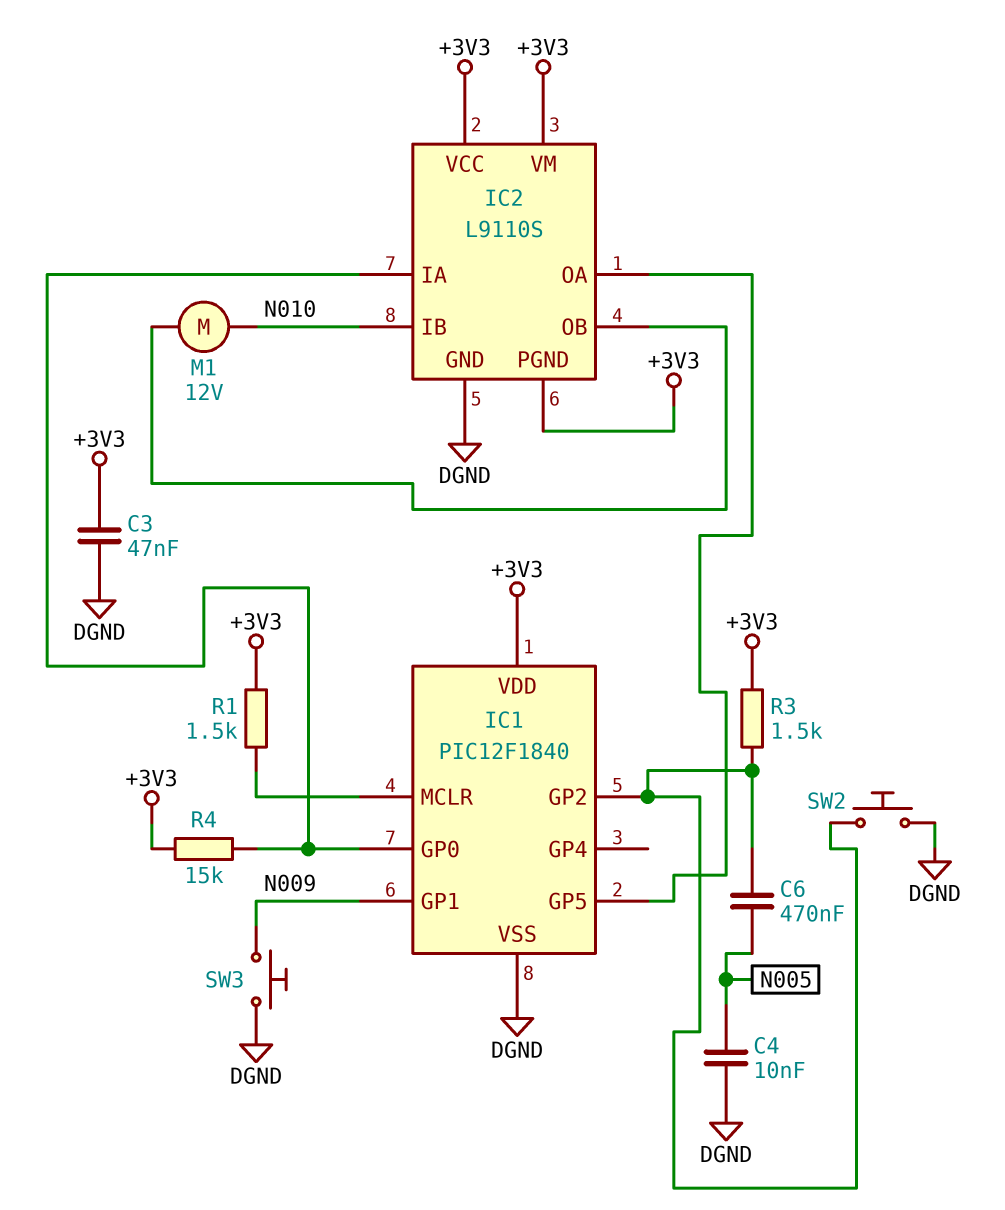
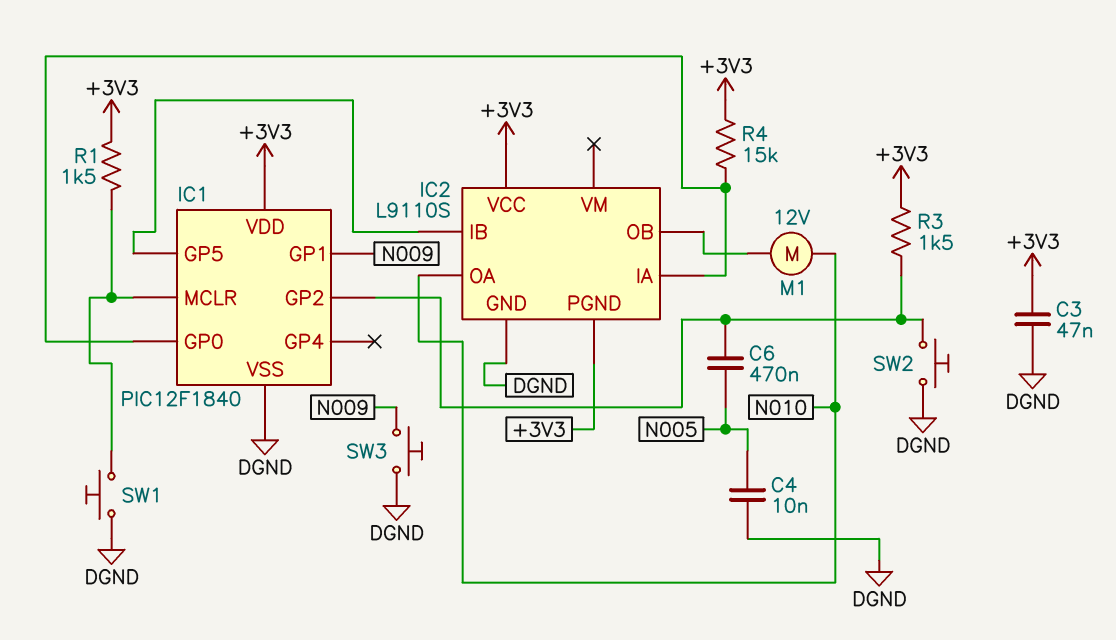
IC2 pin IB: N010 -> IC1/GP5
IC2 pin OA: IC1/GP5 -> N010
IC2 pin VM: +3V3 -> none
SW1: none -> button (DGND, IC1/MCLR)

